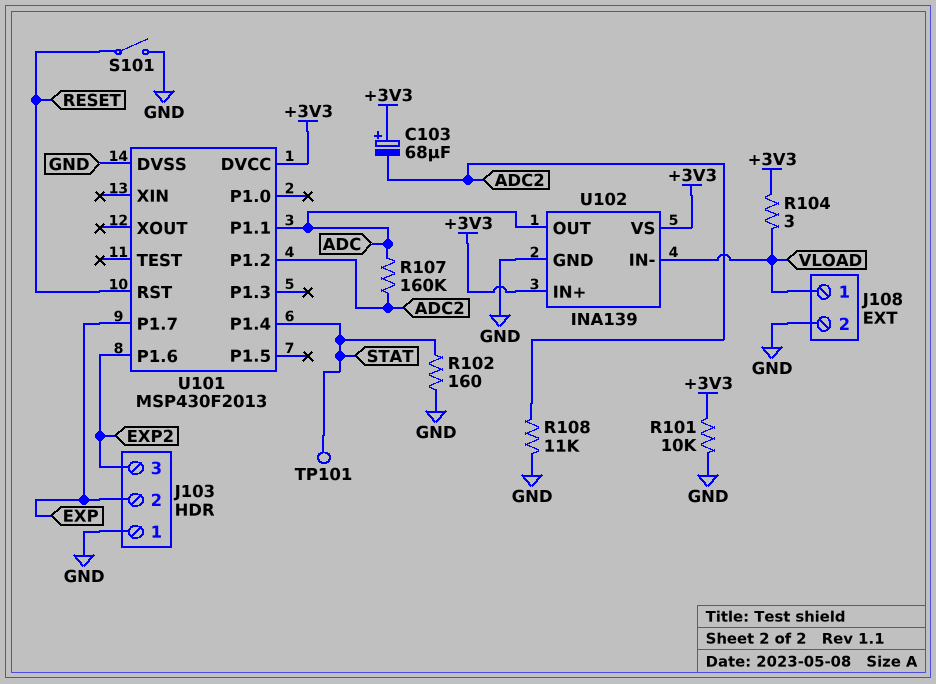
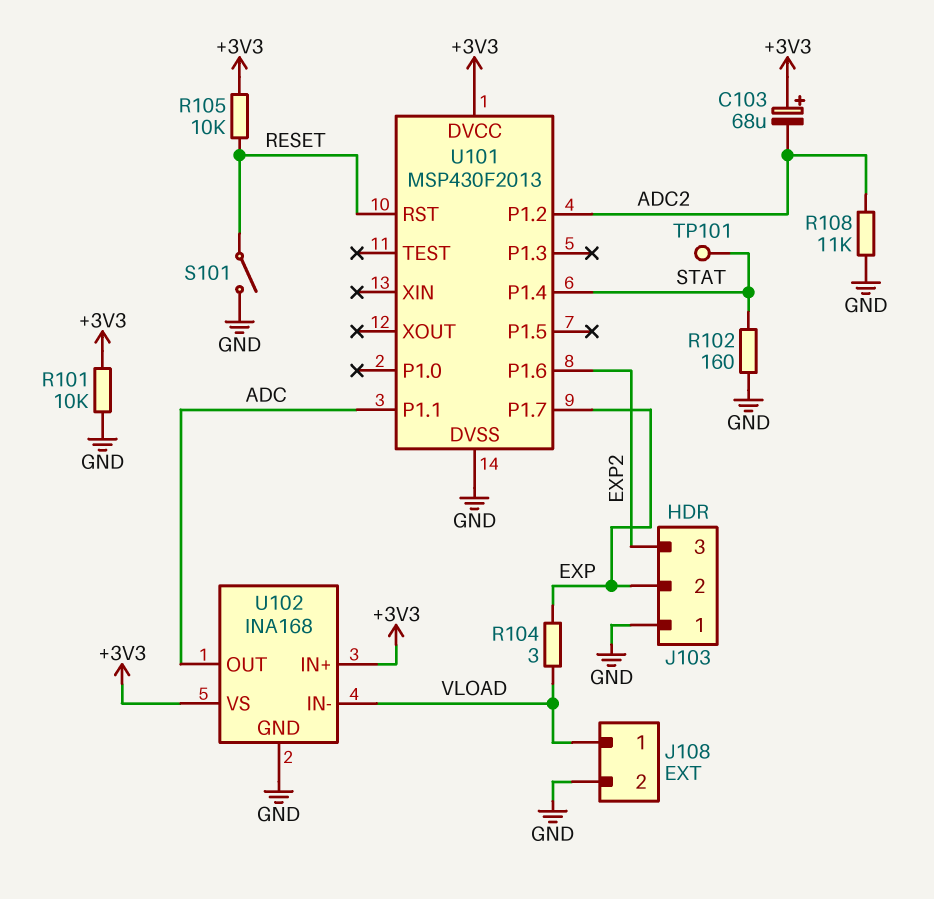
R104: 3 (+3V3, VLOAD) -> 3 (EXP, VLOAD)
R105: none -> 10k (+3V3, RESET)
R107: 160k (ADC, ADC2) -> none
U102: INA139 -> INA168

